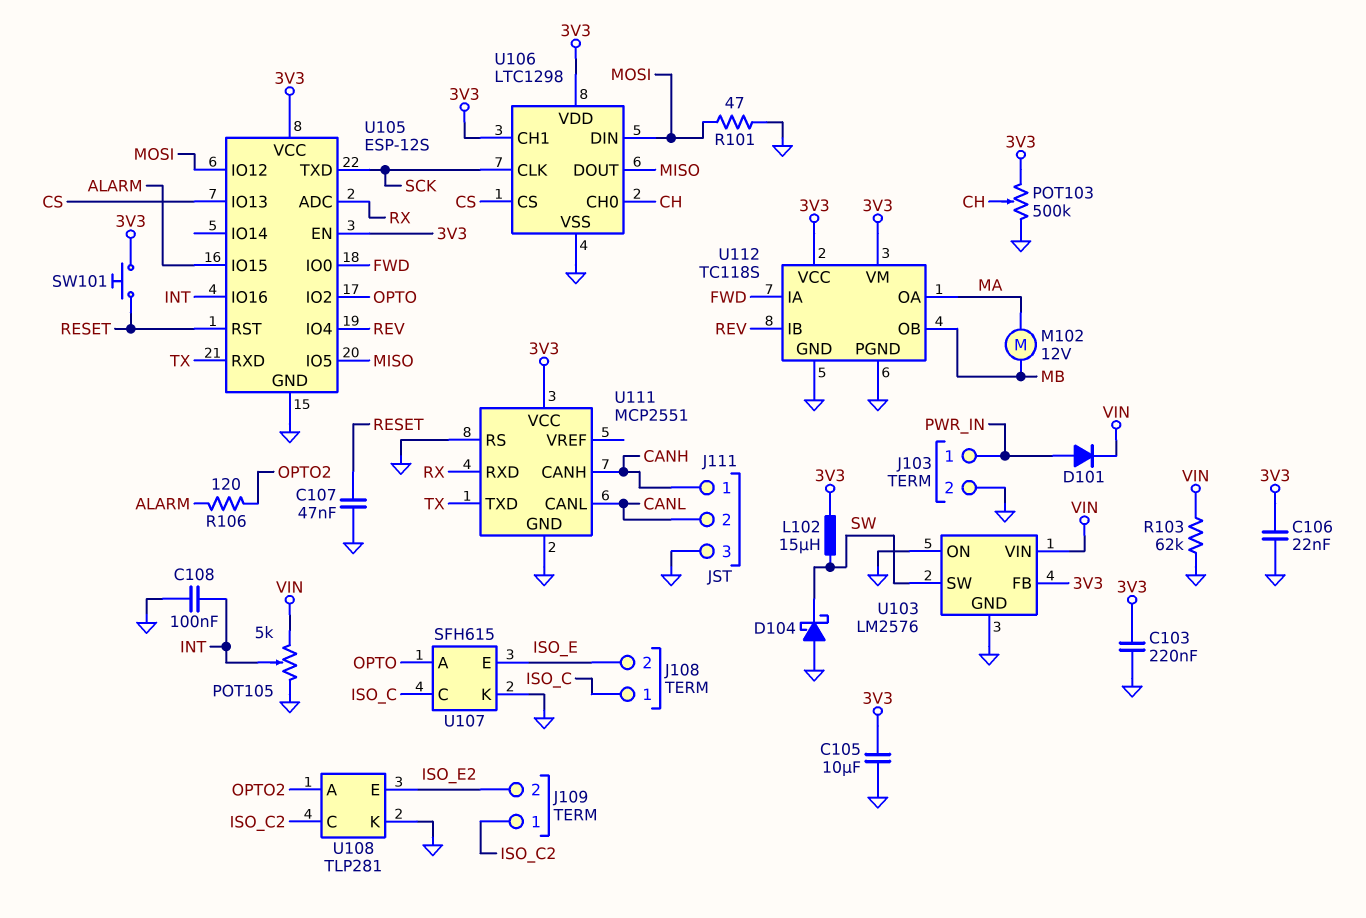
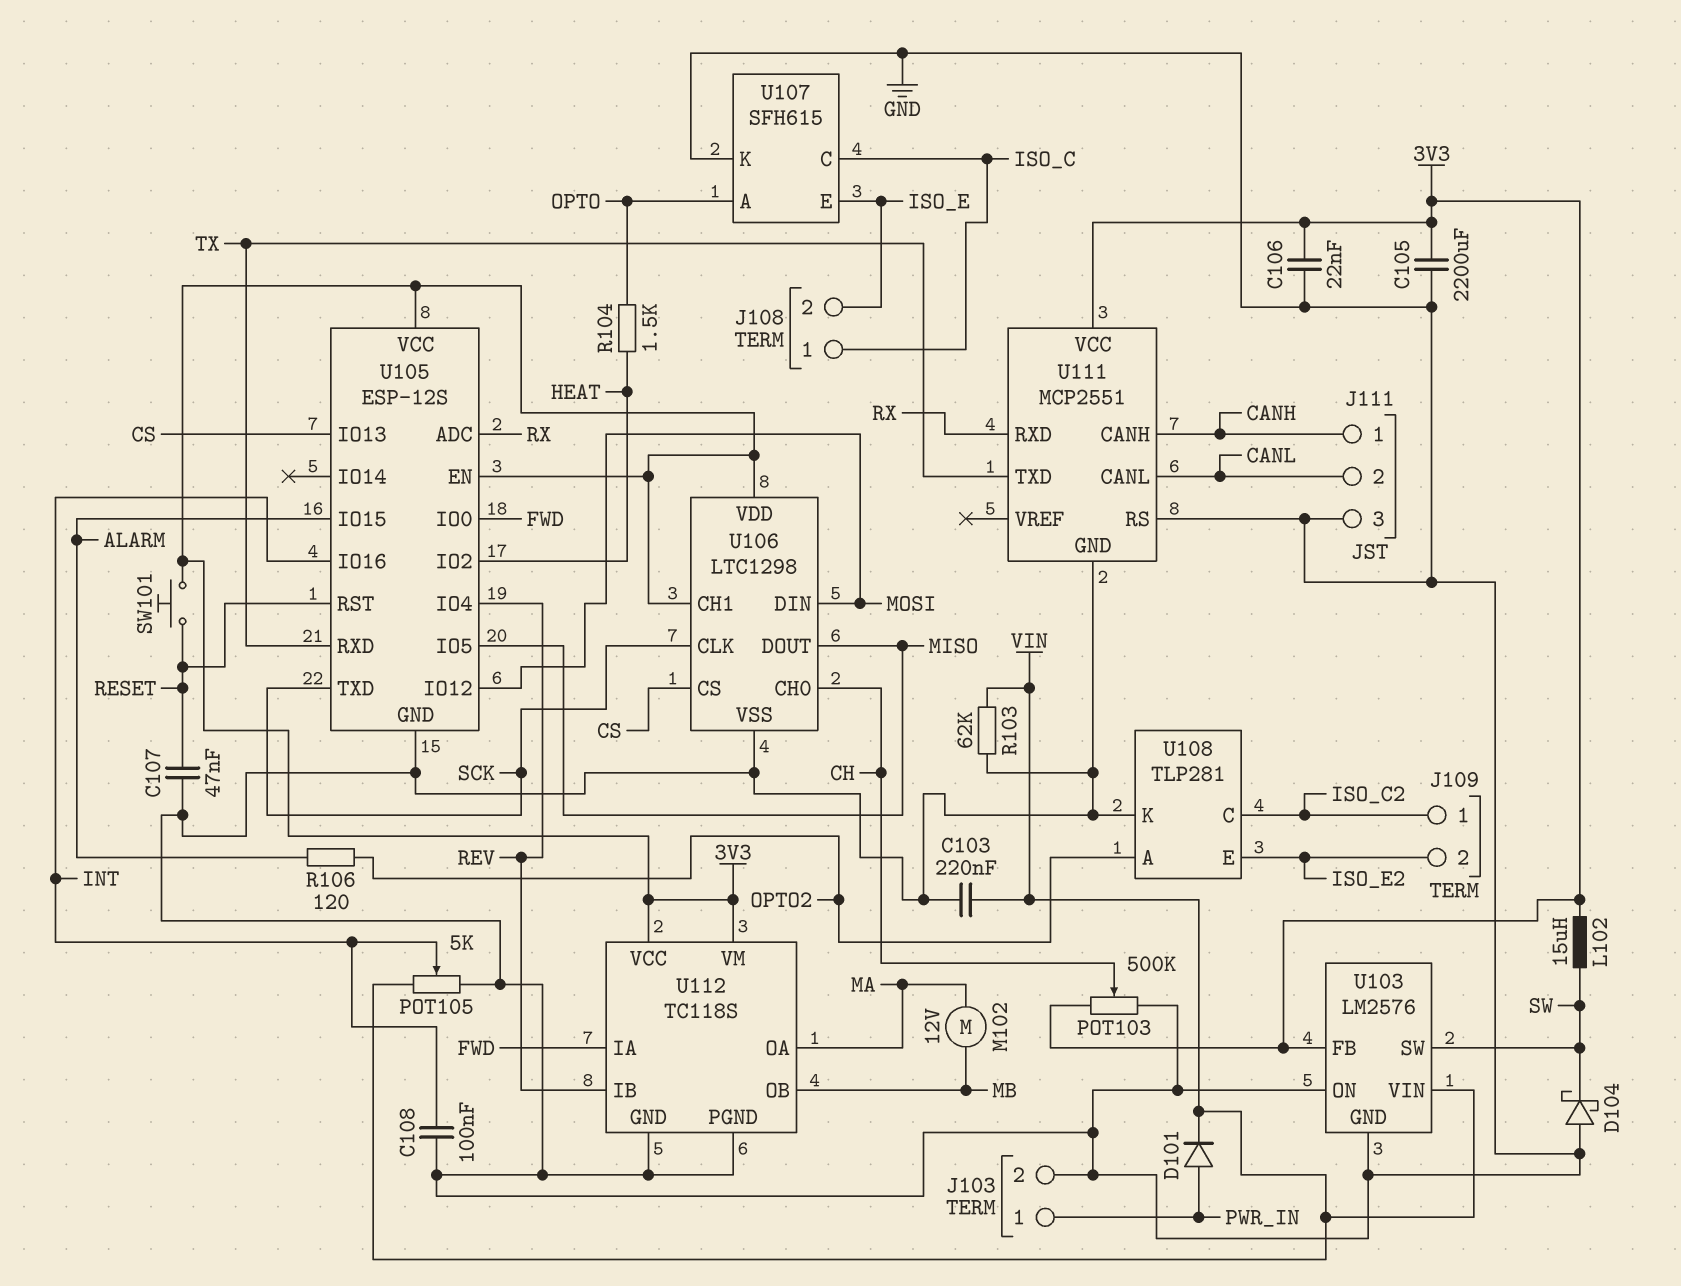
C103: 220nF (3V3, GND) -> 220nF (GND, VIN)
C105: 10uF (3V3, GND) -> 2200uF (3V3, GND)
R101: 47 (GND, MOSI) -> none
R104: none -> 1.5k (HEAT, OPTO)
U105 pin IO2: OPTO -> HEAT

